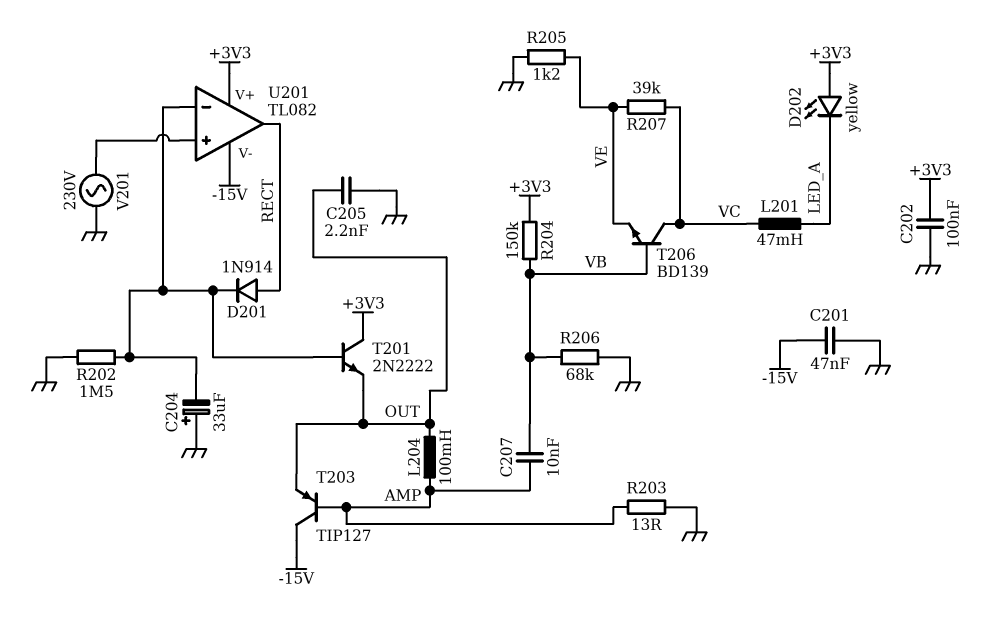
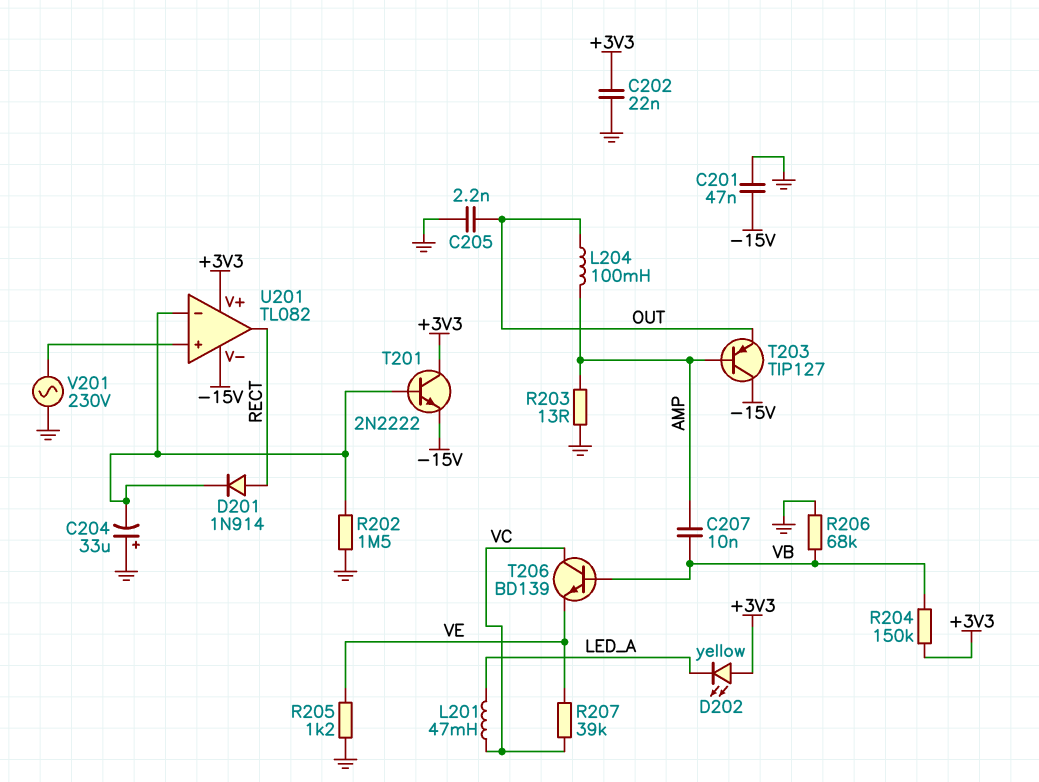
C202: 100nF (+3V3, GND) -> 22nF (+3V3, GND)
T201: NPN 2N2222 (B U201/in-, C +3V3, E OUT) -> NPN 2N2222 (B U201/in-, C +3V3, E -15V)

